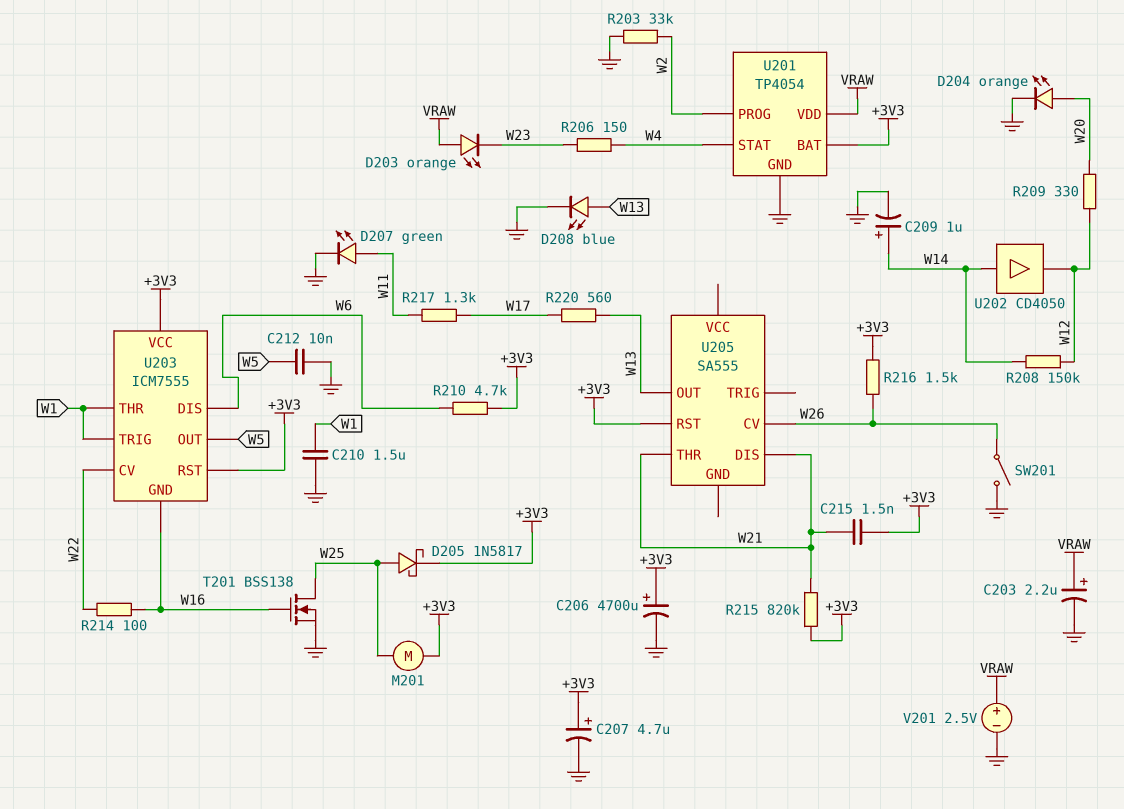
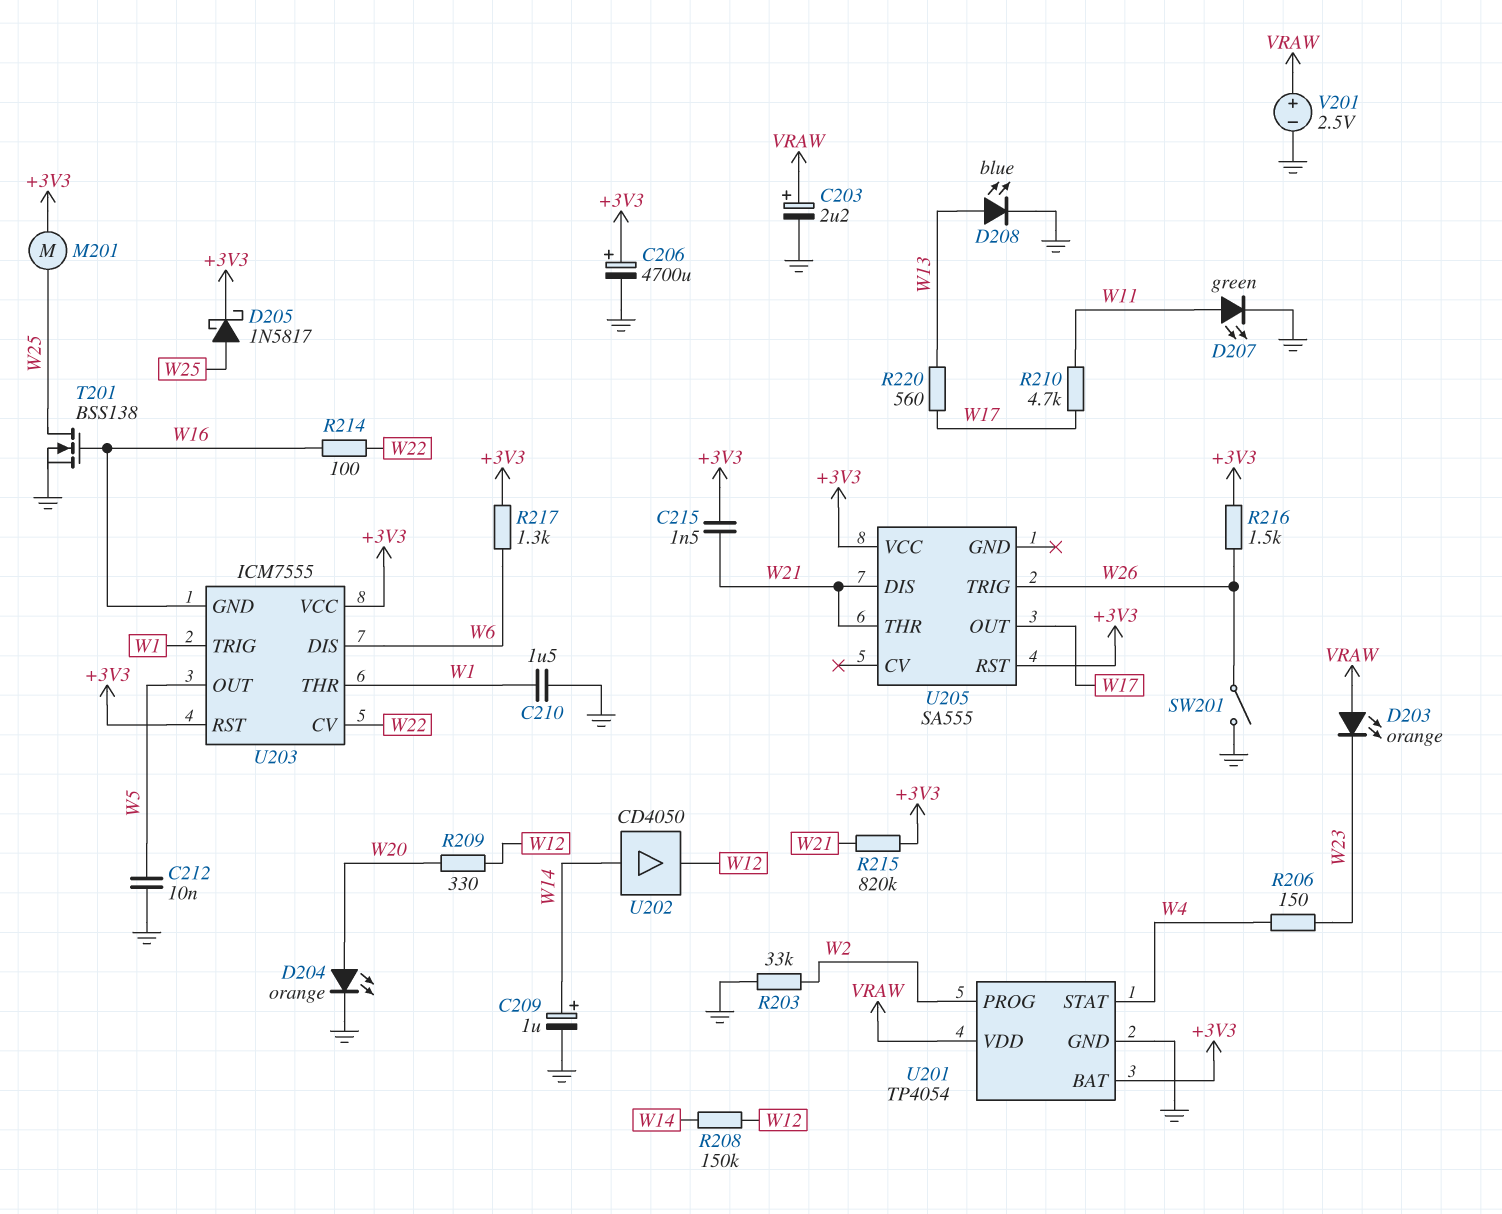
C207: 4.7uF (plus +3V3, minus GND) -> none
R210: 4.7k (+3V3, W6) -> 4.7k (W11, W17)
R217: 1.3k (W11, W17) -> 1.3k (+3V3, W6)
U205 pin CV: W26 -> none
U205 pin OUT: W13 -> W17
U205 pin TRIG: none -> W26
U205 pin VCC: none -> +3V3

